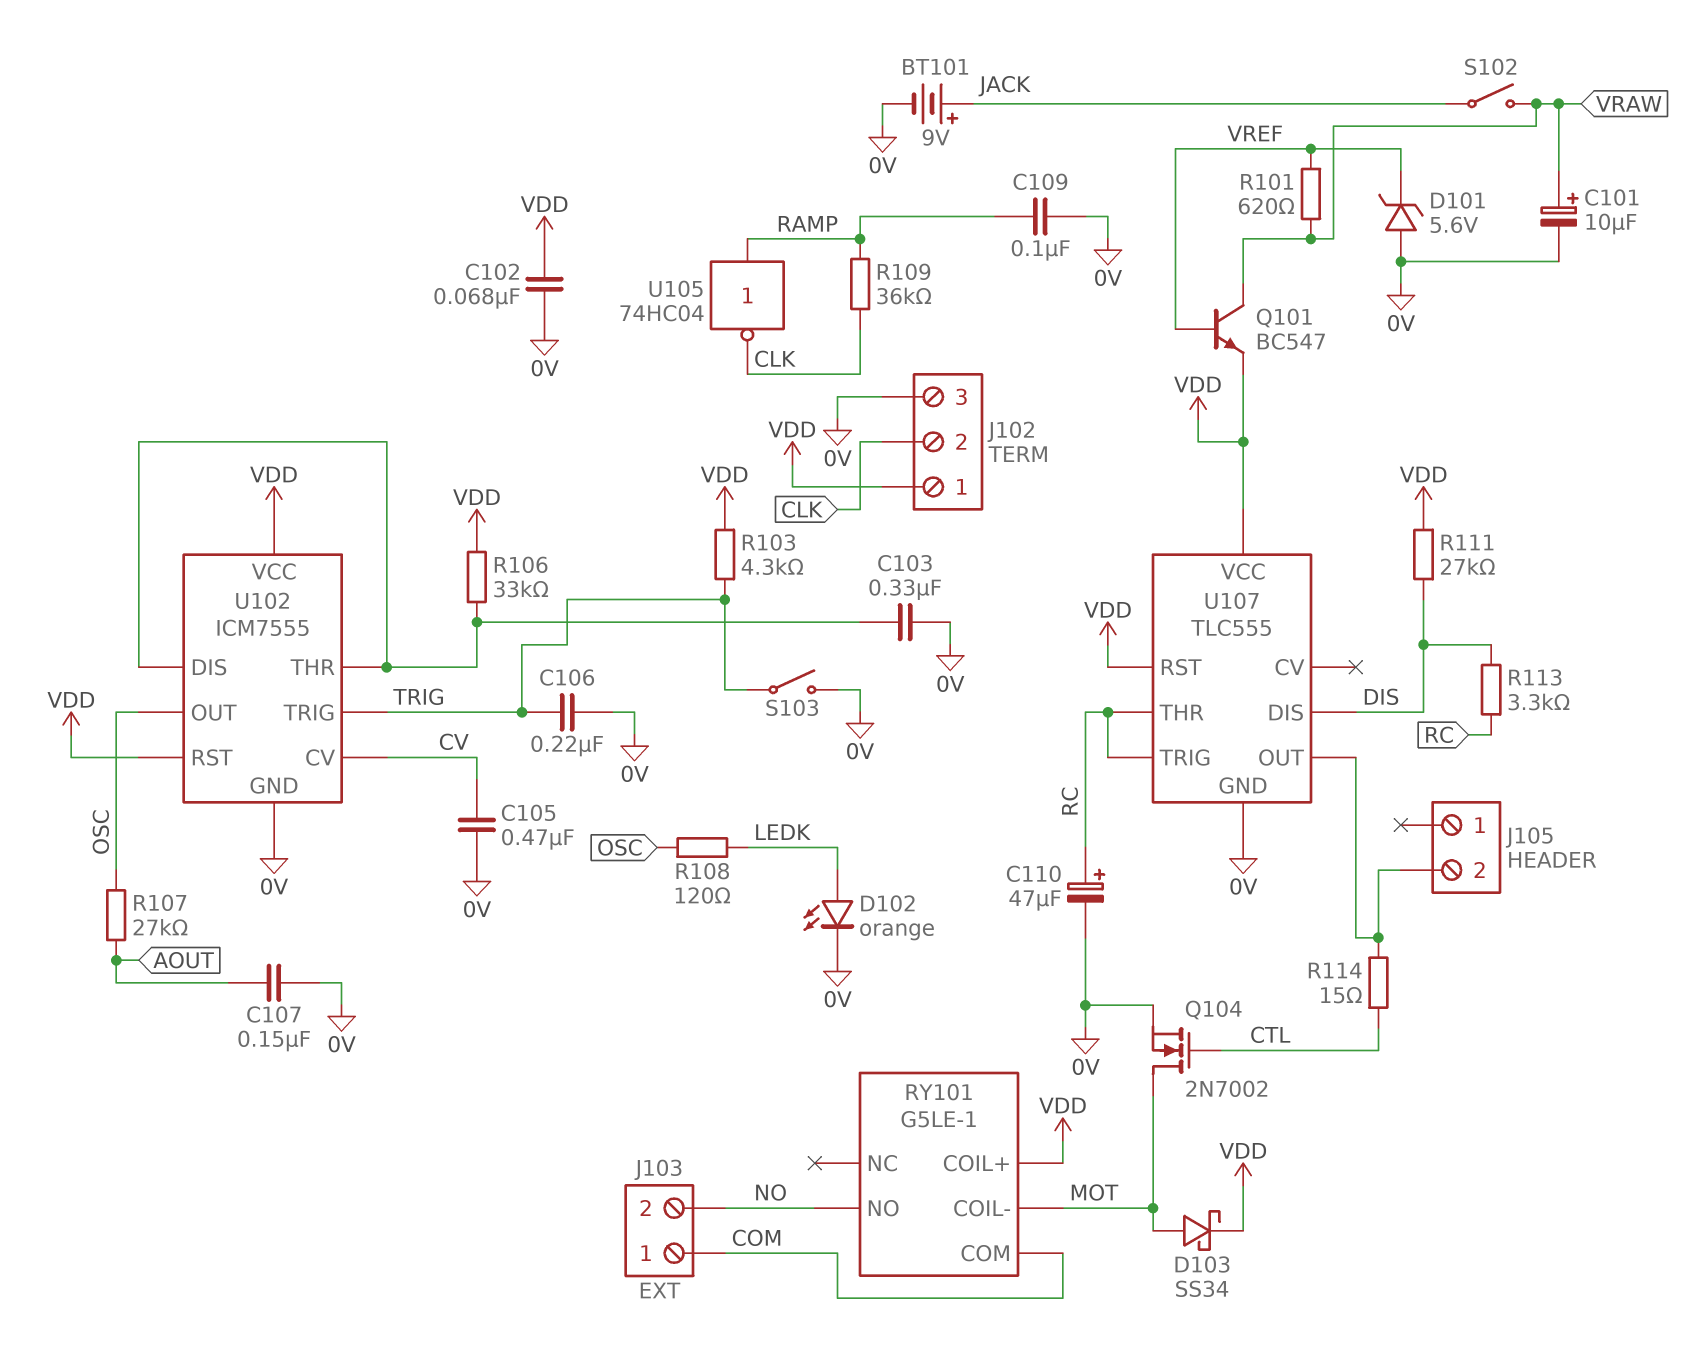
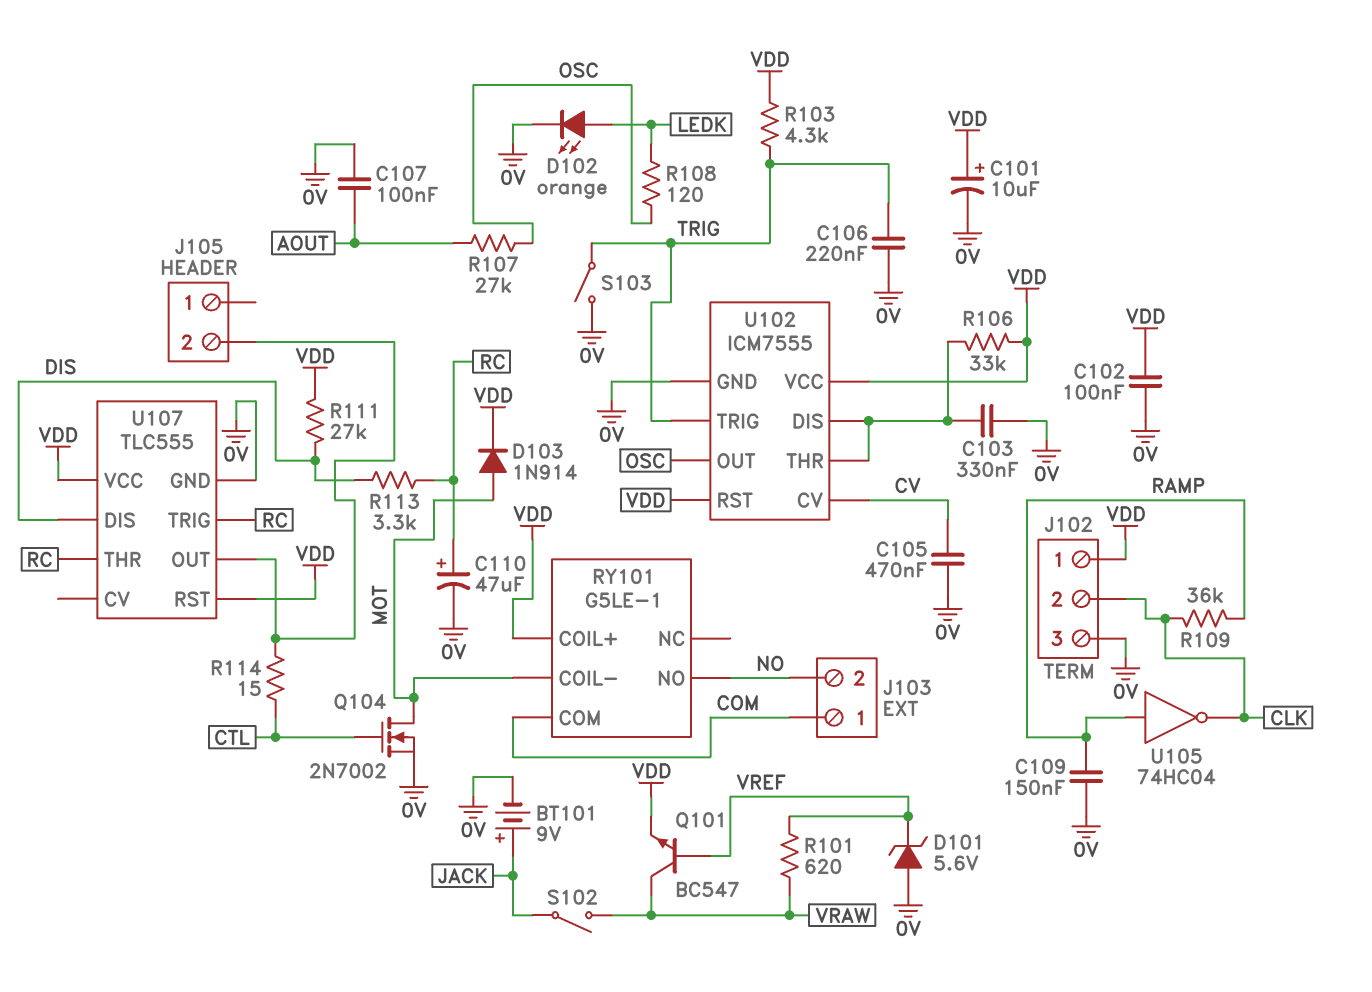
C101: 10uF (plus VRAW, minus 0V) -> 10uF (plus VDD, minus 0V)
C102: 68nF (0V, VDD) -> 100nF (0V, VDD)
C107: 150nF (0V, AOUT) -> 100nF (0V, AOUT)
C109: 100nF (0V, RAMP) -> 150nF (0V, RAMP)
D103: schottky SS34 (A MOT, K VDD) -> diode 1N914 (A MOT, K VDD)

